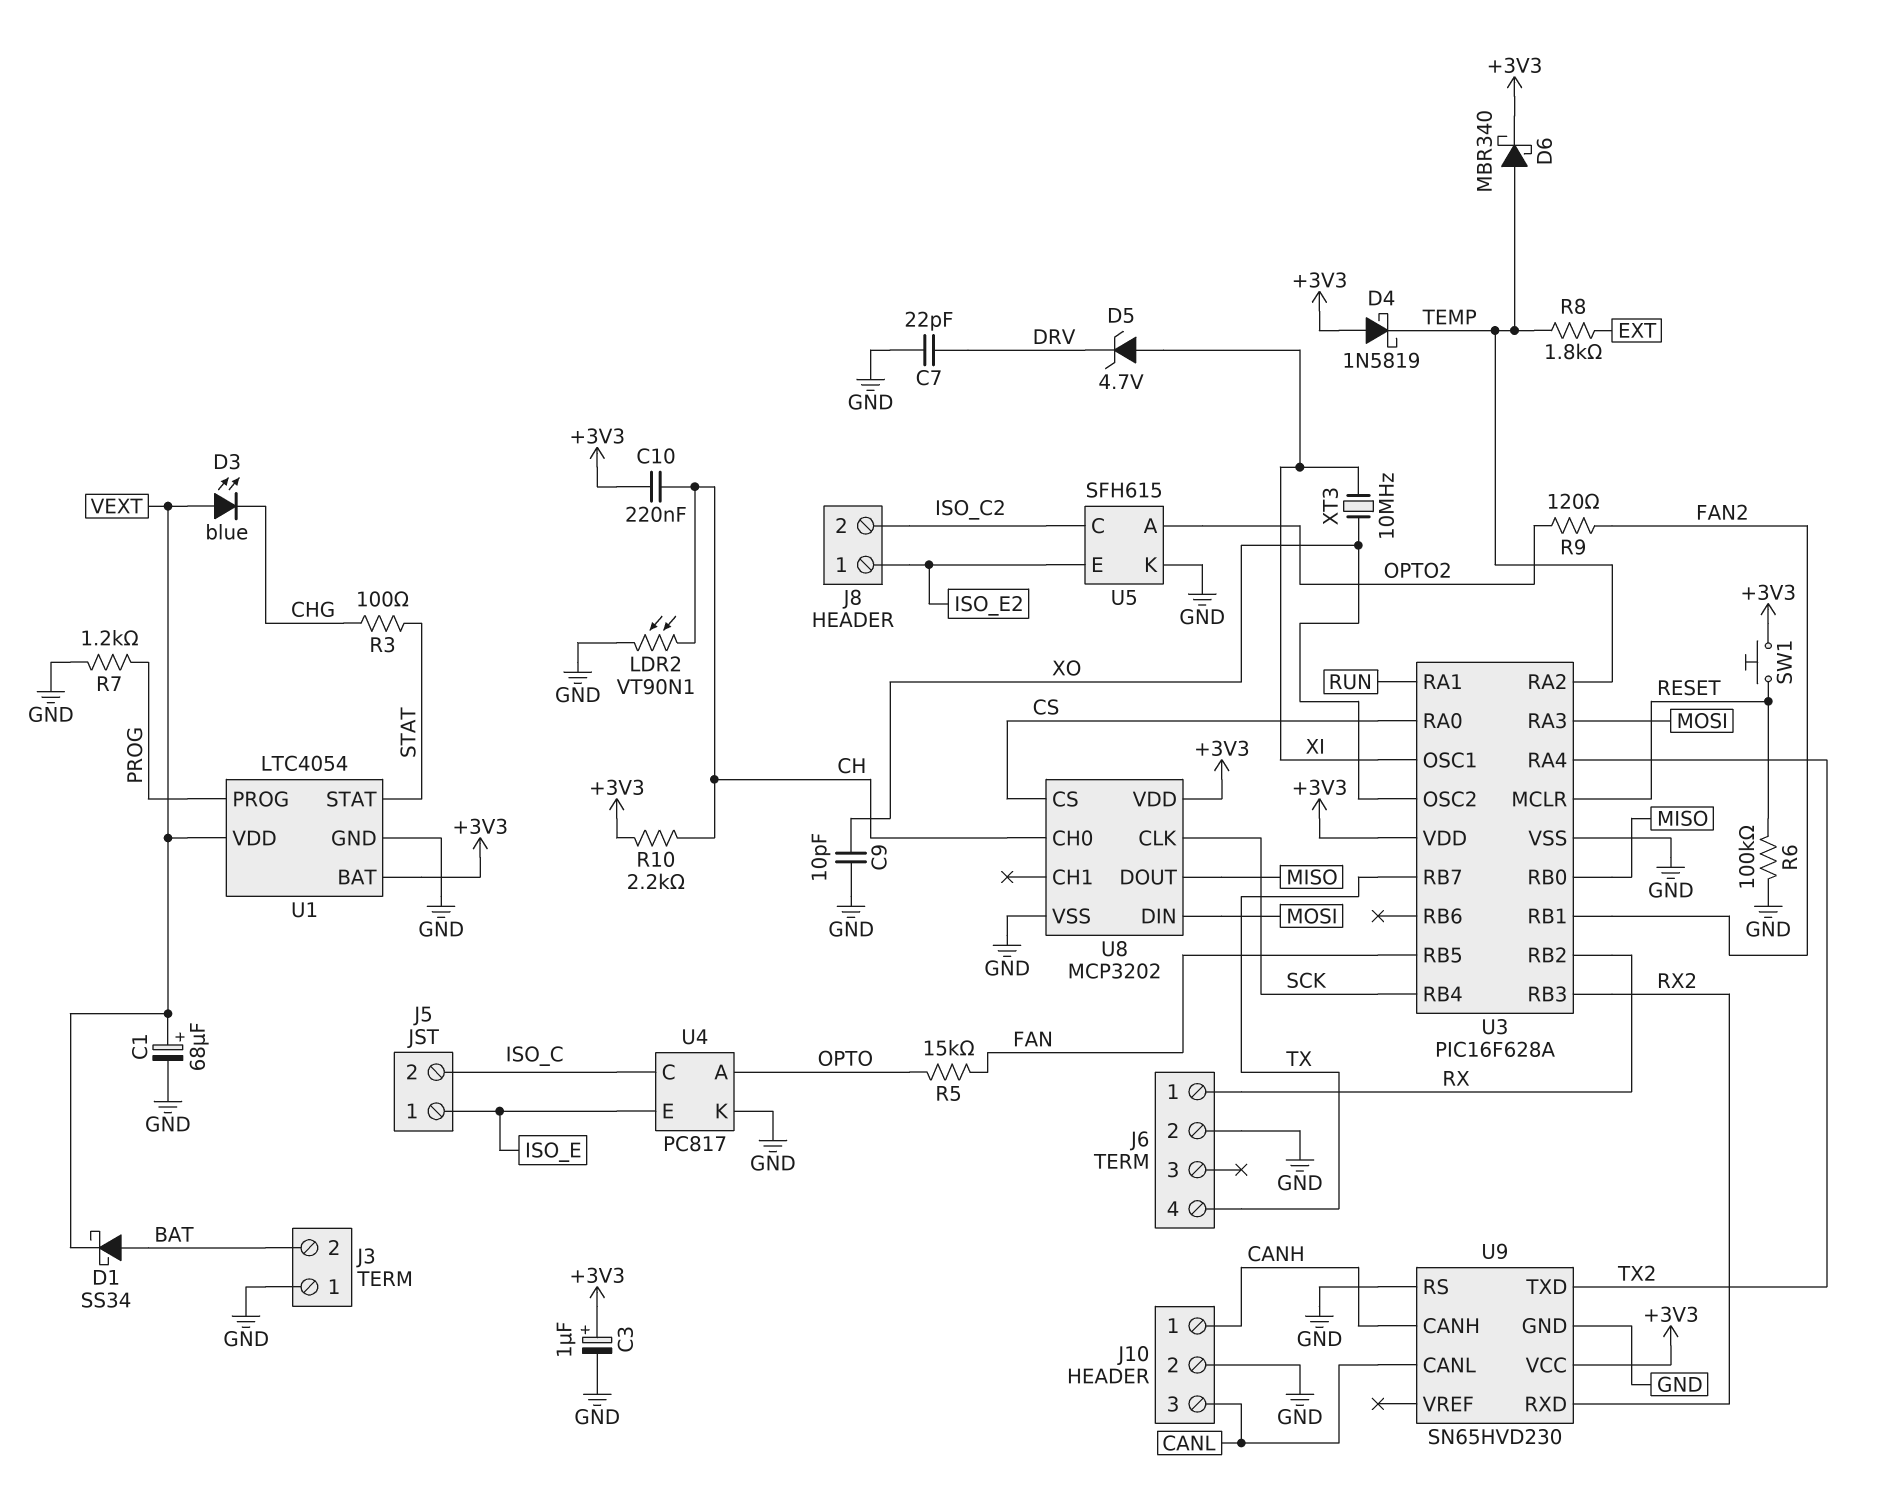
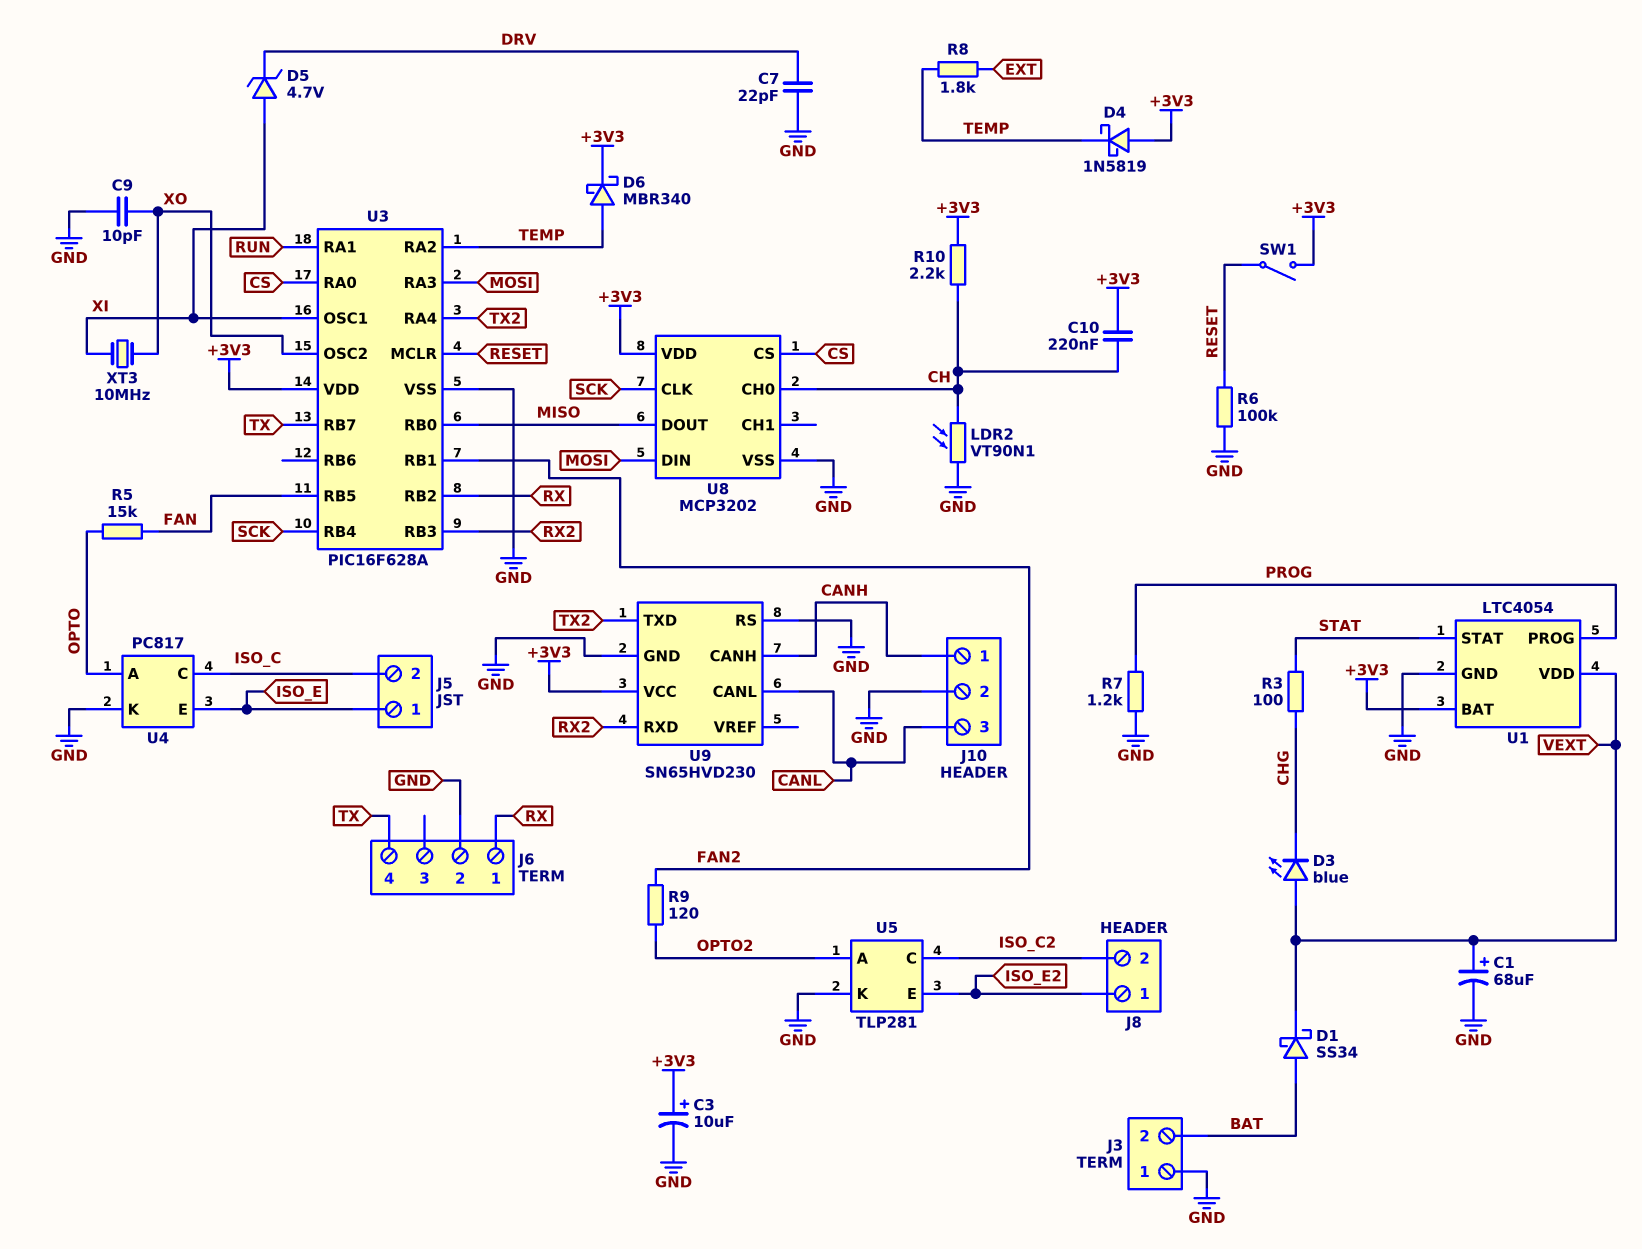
C3: 1uF (plus +3V3, minus GND) -> 10uF (plus +3V3, minus GND)
SW1: button (+3V3, RESET) -> switch (+3V3, RESET)
U5: SFH615 -> TLP281

